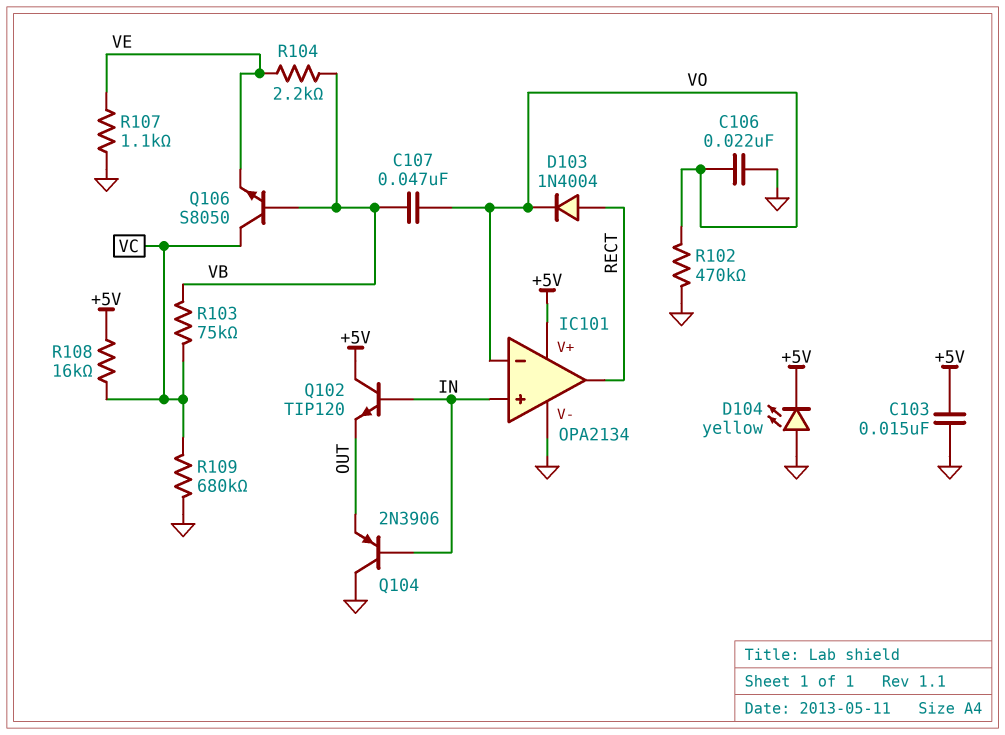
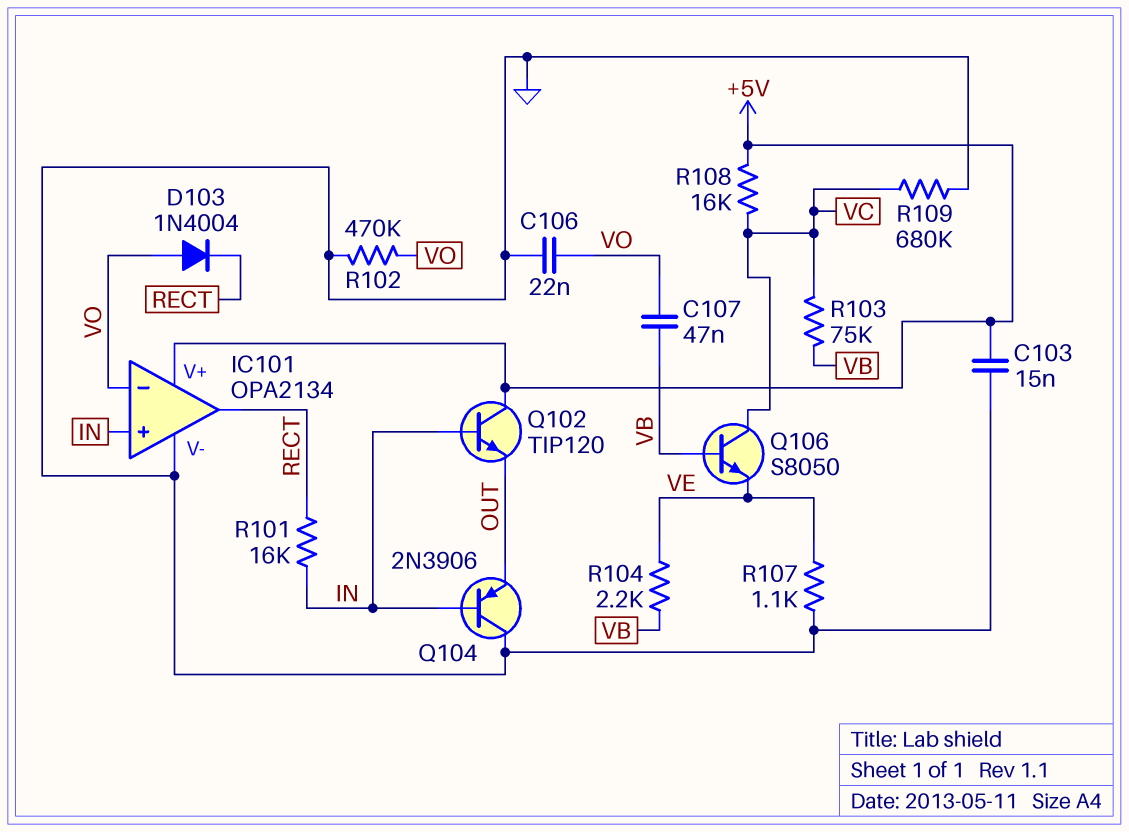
D103: diode 1N4004 (A RECT, K VO) -> diode 1N4004 (A VO, K RECT)
D104: LED yellow (A GND, K +5V) -> none
R101: none -> 16k (IN, RECT)

